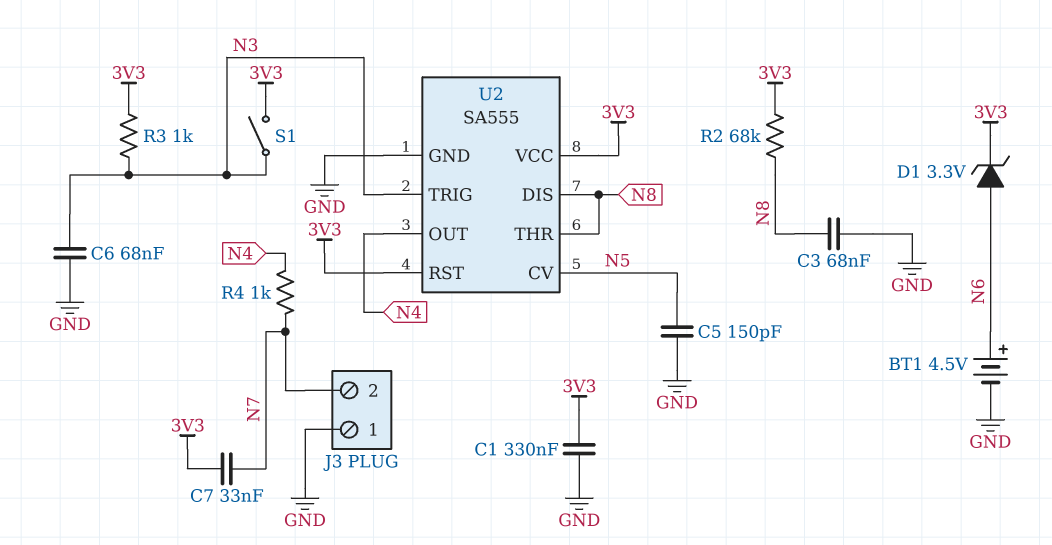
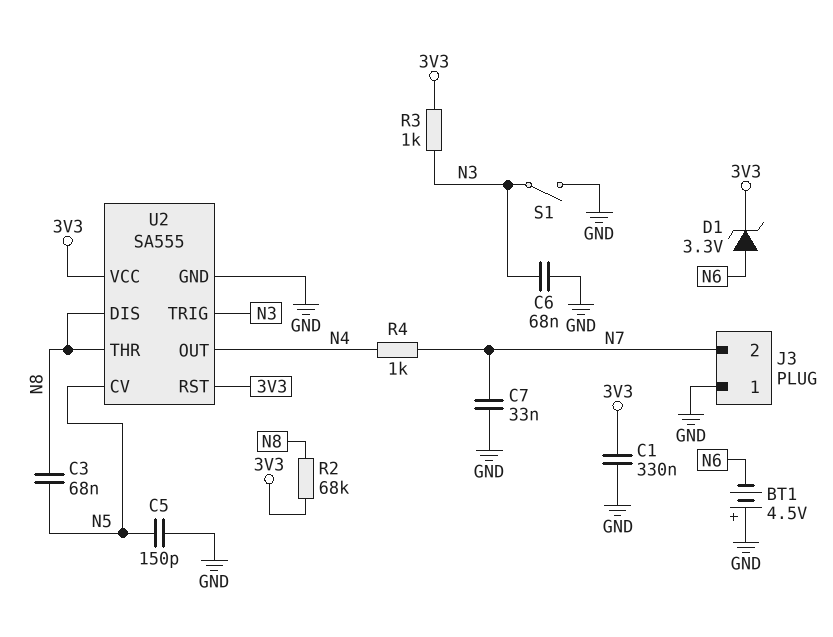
BT1: 4.5V (plus N6, minus GND) -> 4.5V (plus GND, minus N6)
C3: 68nF (GND, N8) -> 68nF (N5, N8)
C7: 33nF (3V3, N7) -> 33nF (GND, N7)
S1: switch (3V3, N3) -> switch (GND, N3)

